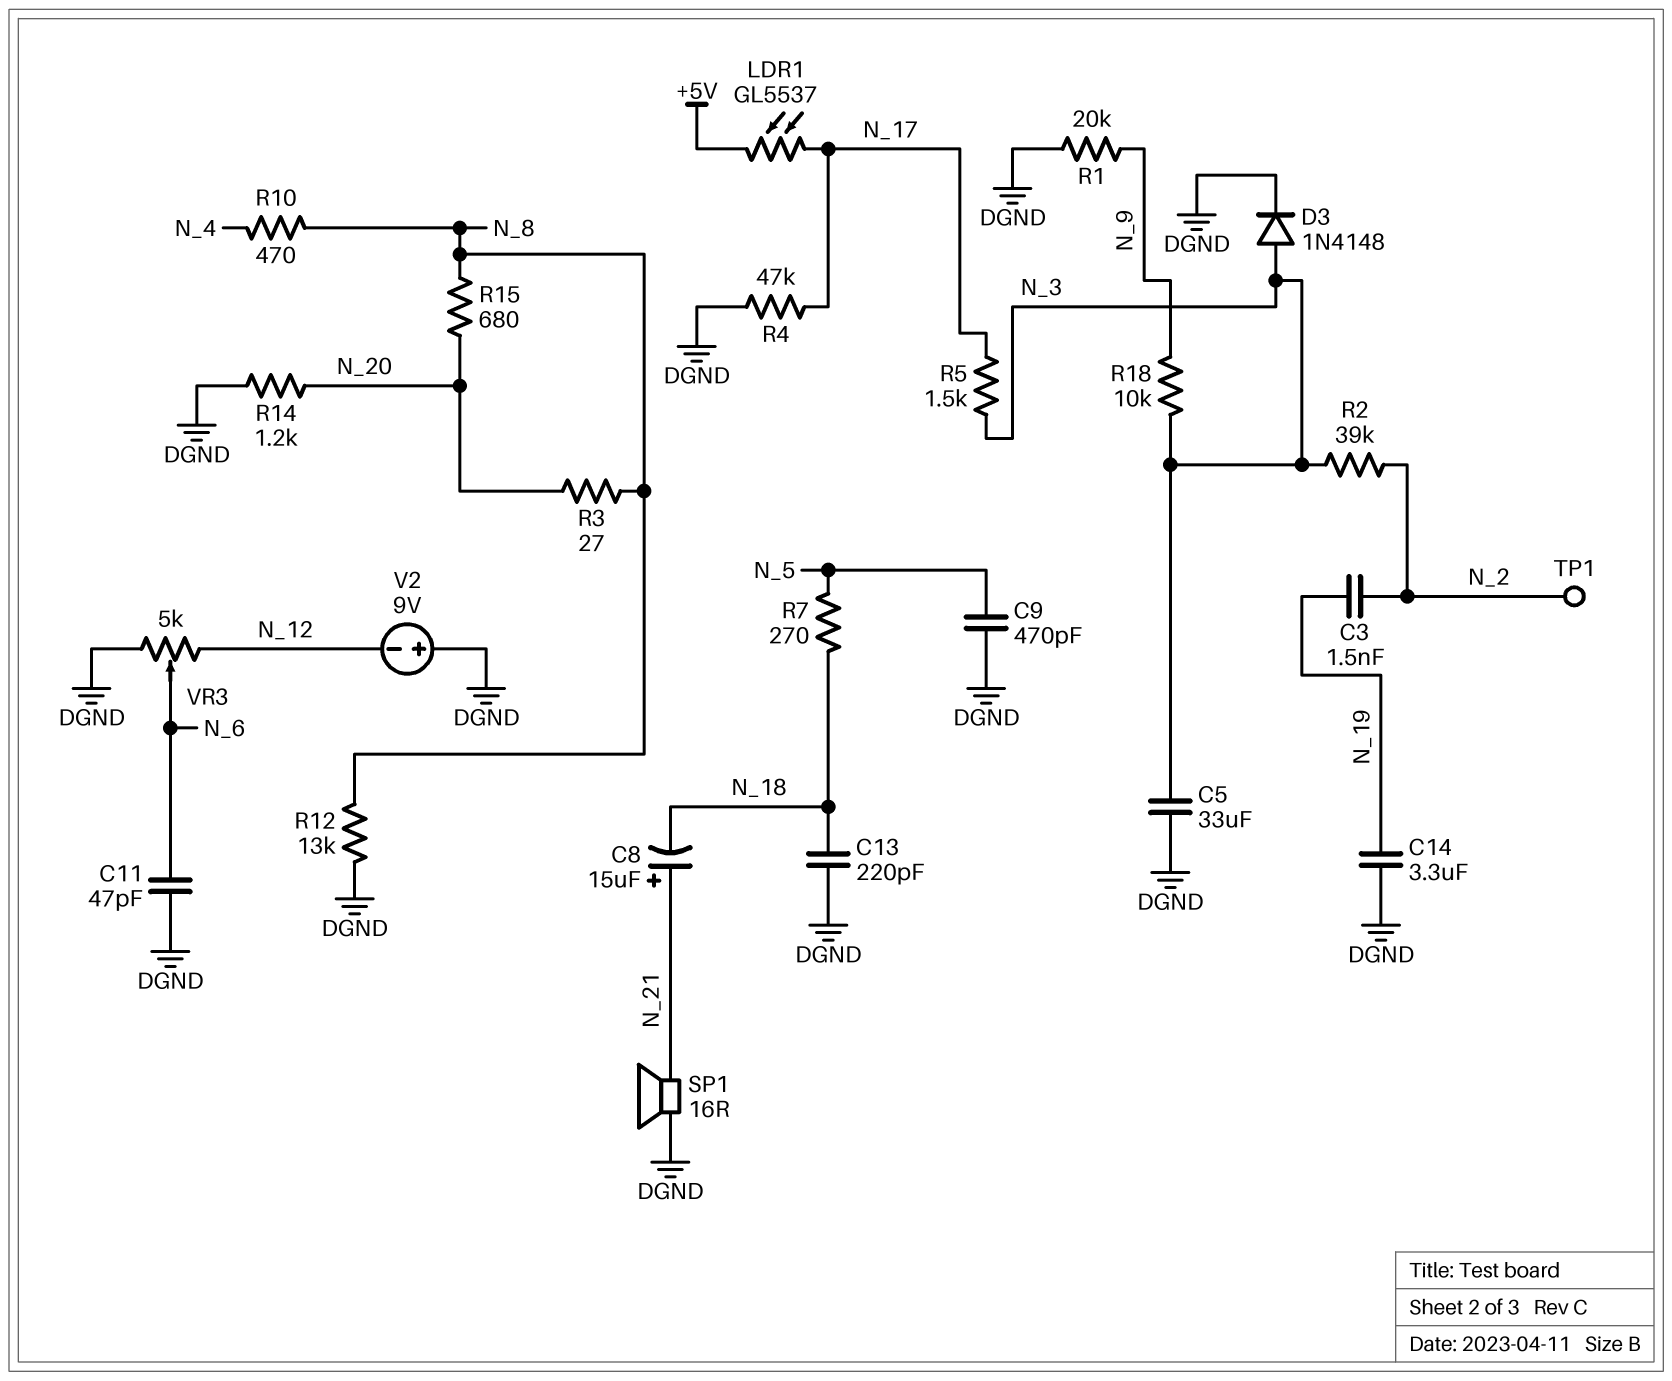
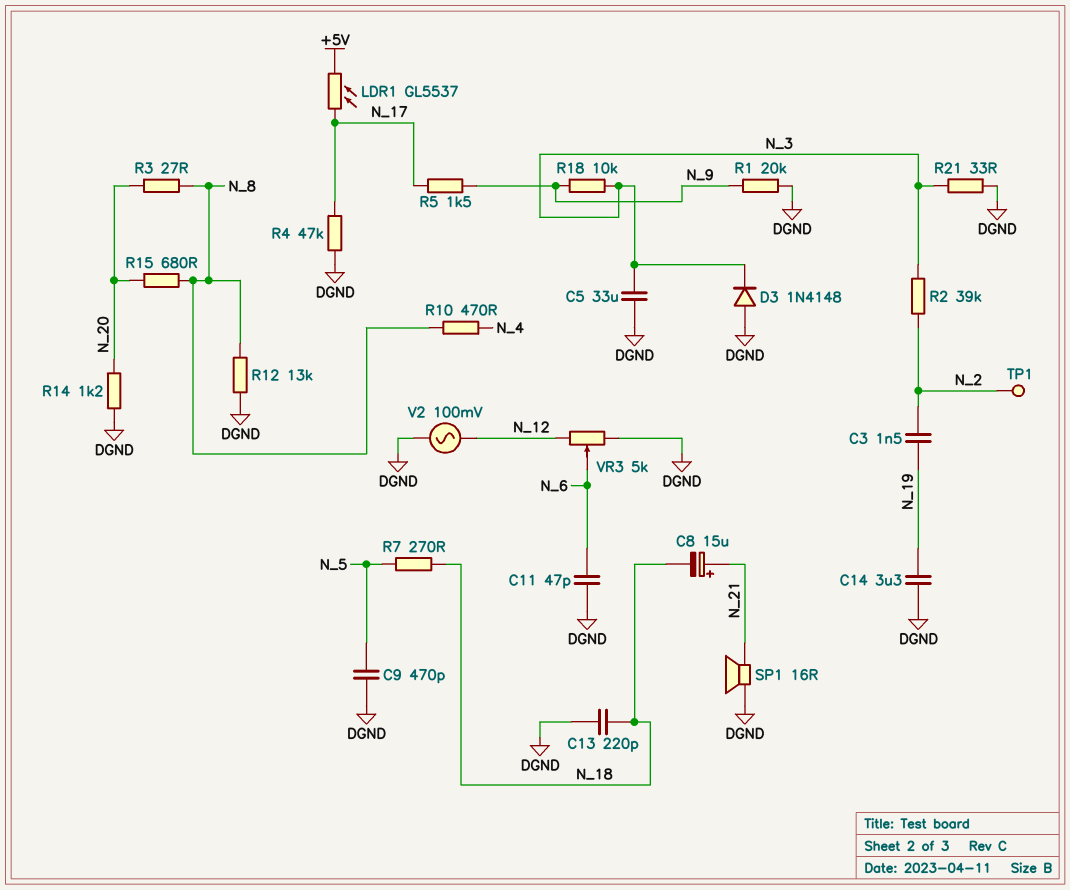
D3: diode 1N4148 (A N_3, K DGND) -> diode 1N4148 (A DGND, K N_3)
R5: 1.5k (N_3, N_17) -> 1.5k (N_9, N_17)
R21: none -> 33 (DGND, N_3)
V2: 9V (plus DGND, minus N_12) -> AC 100mV (DGND, N_12)

